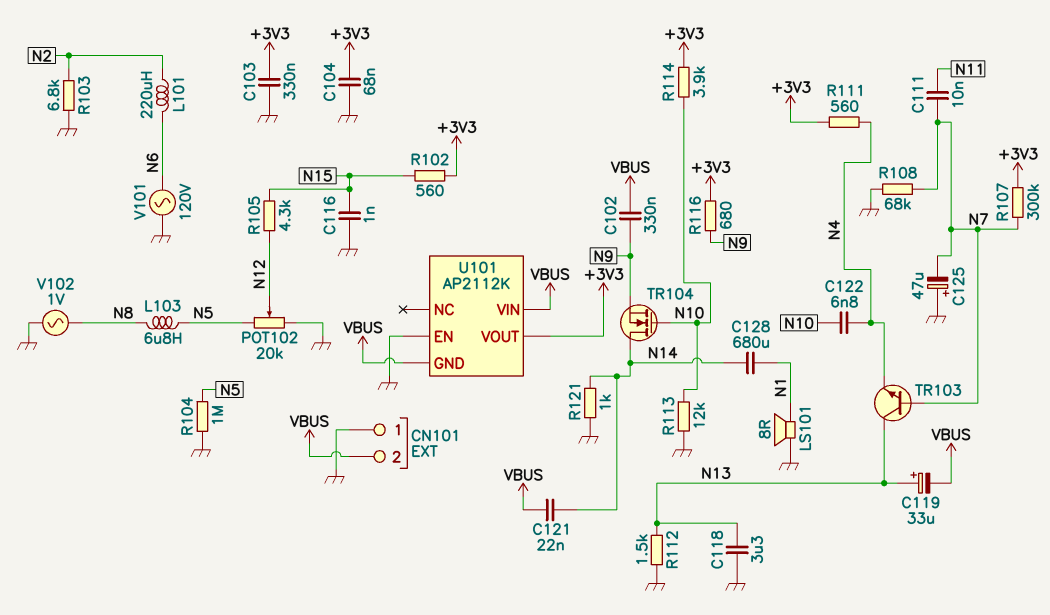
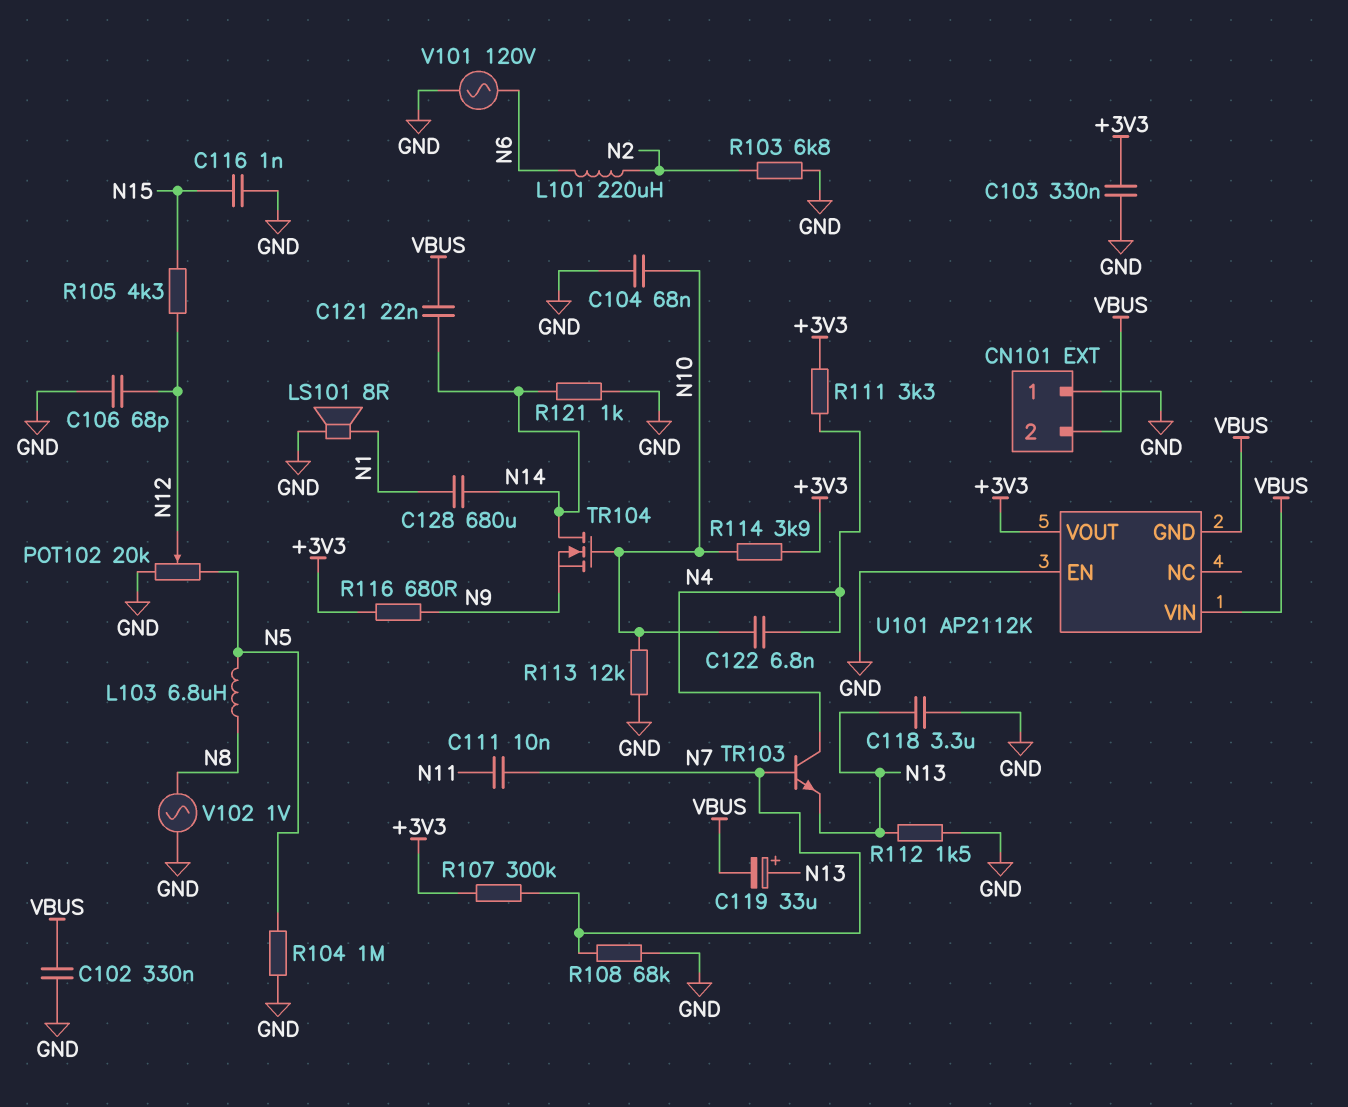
C102: 330nF (N9, VBUS) -> 330nF (GND, VBUS)
C104: 68nF (+3V3, GND) -> 68nF (GND, N10)
C106: none -> 68pF (GND, N12)
C125: 47uF (plus GND, minus N7) -> none
R102: 560 (+3V3, N15) -> none
R111: 560 (+3V3, N4) -> 3.3k (+3V3, N4)
TR103: NPN (B N7, C N13, E N4) -> NPN (B N7, C N4, E N13)

